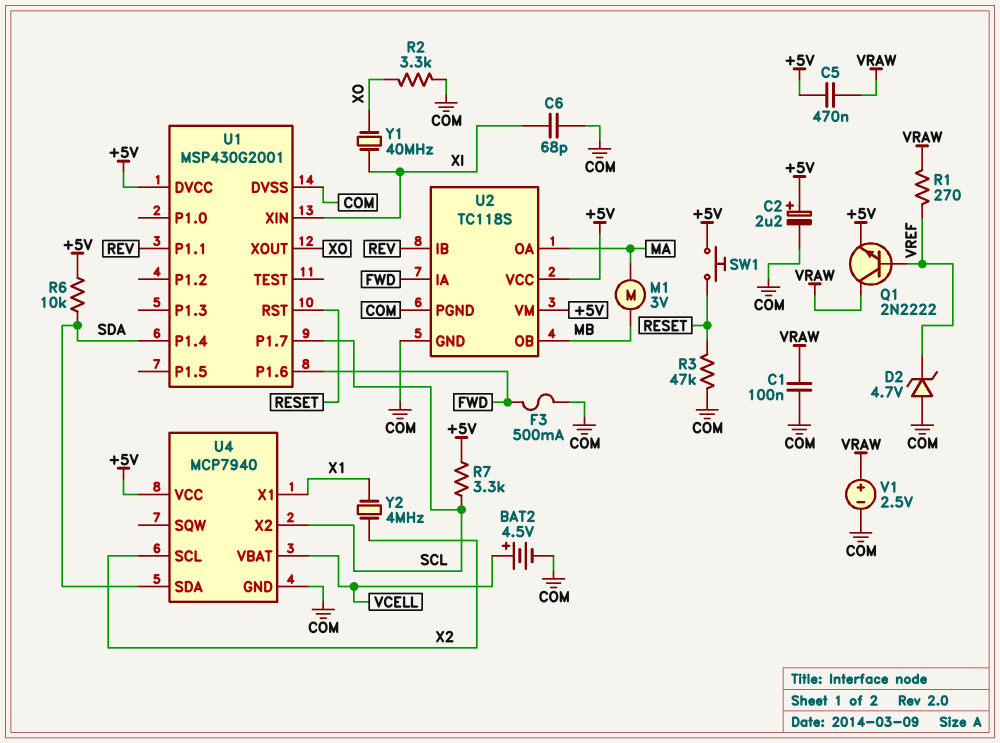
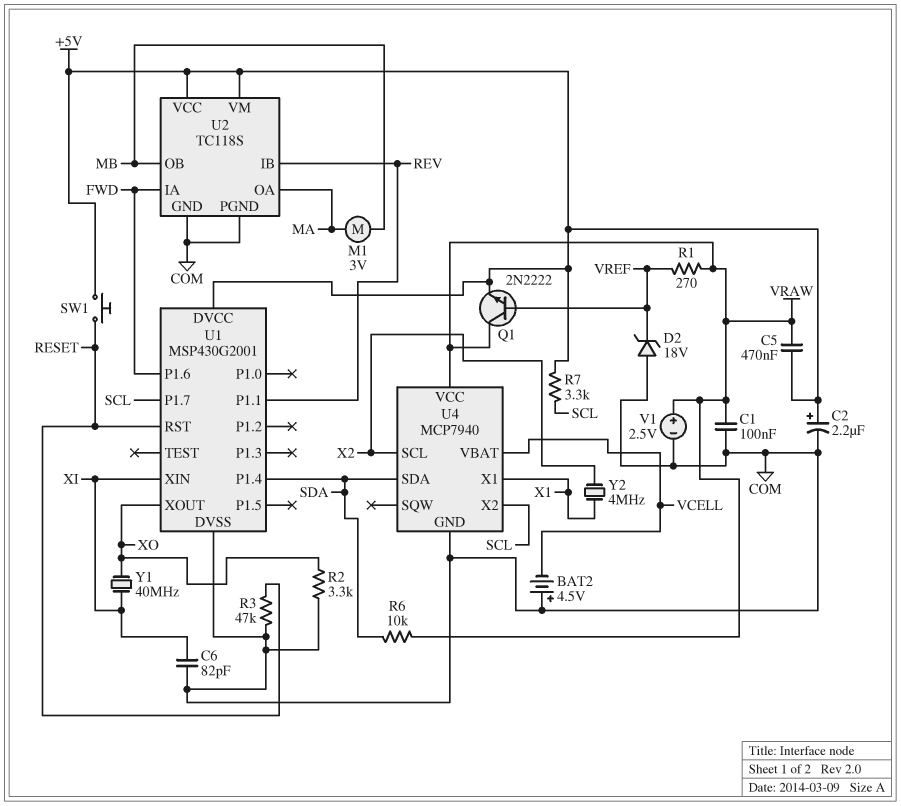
BAT2: 4.5V (plus VCELL, minus COM) -> 4.5V (plus COM, minus VCELL)
C6: 68pF (COM, XI) -> 82pF (COM, XI)
D2: zener 4.7V (A COM, K VREF) -> zener 18V (A COM, K VREF)
F3: 500mA (COM, FWD) -> none
R6: 10k (+5V, SDA) -> 10k (SDA, VRAW)
U4 pin VCC: +5V -> VRAW

